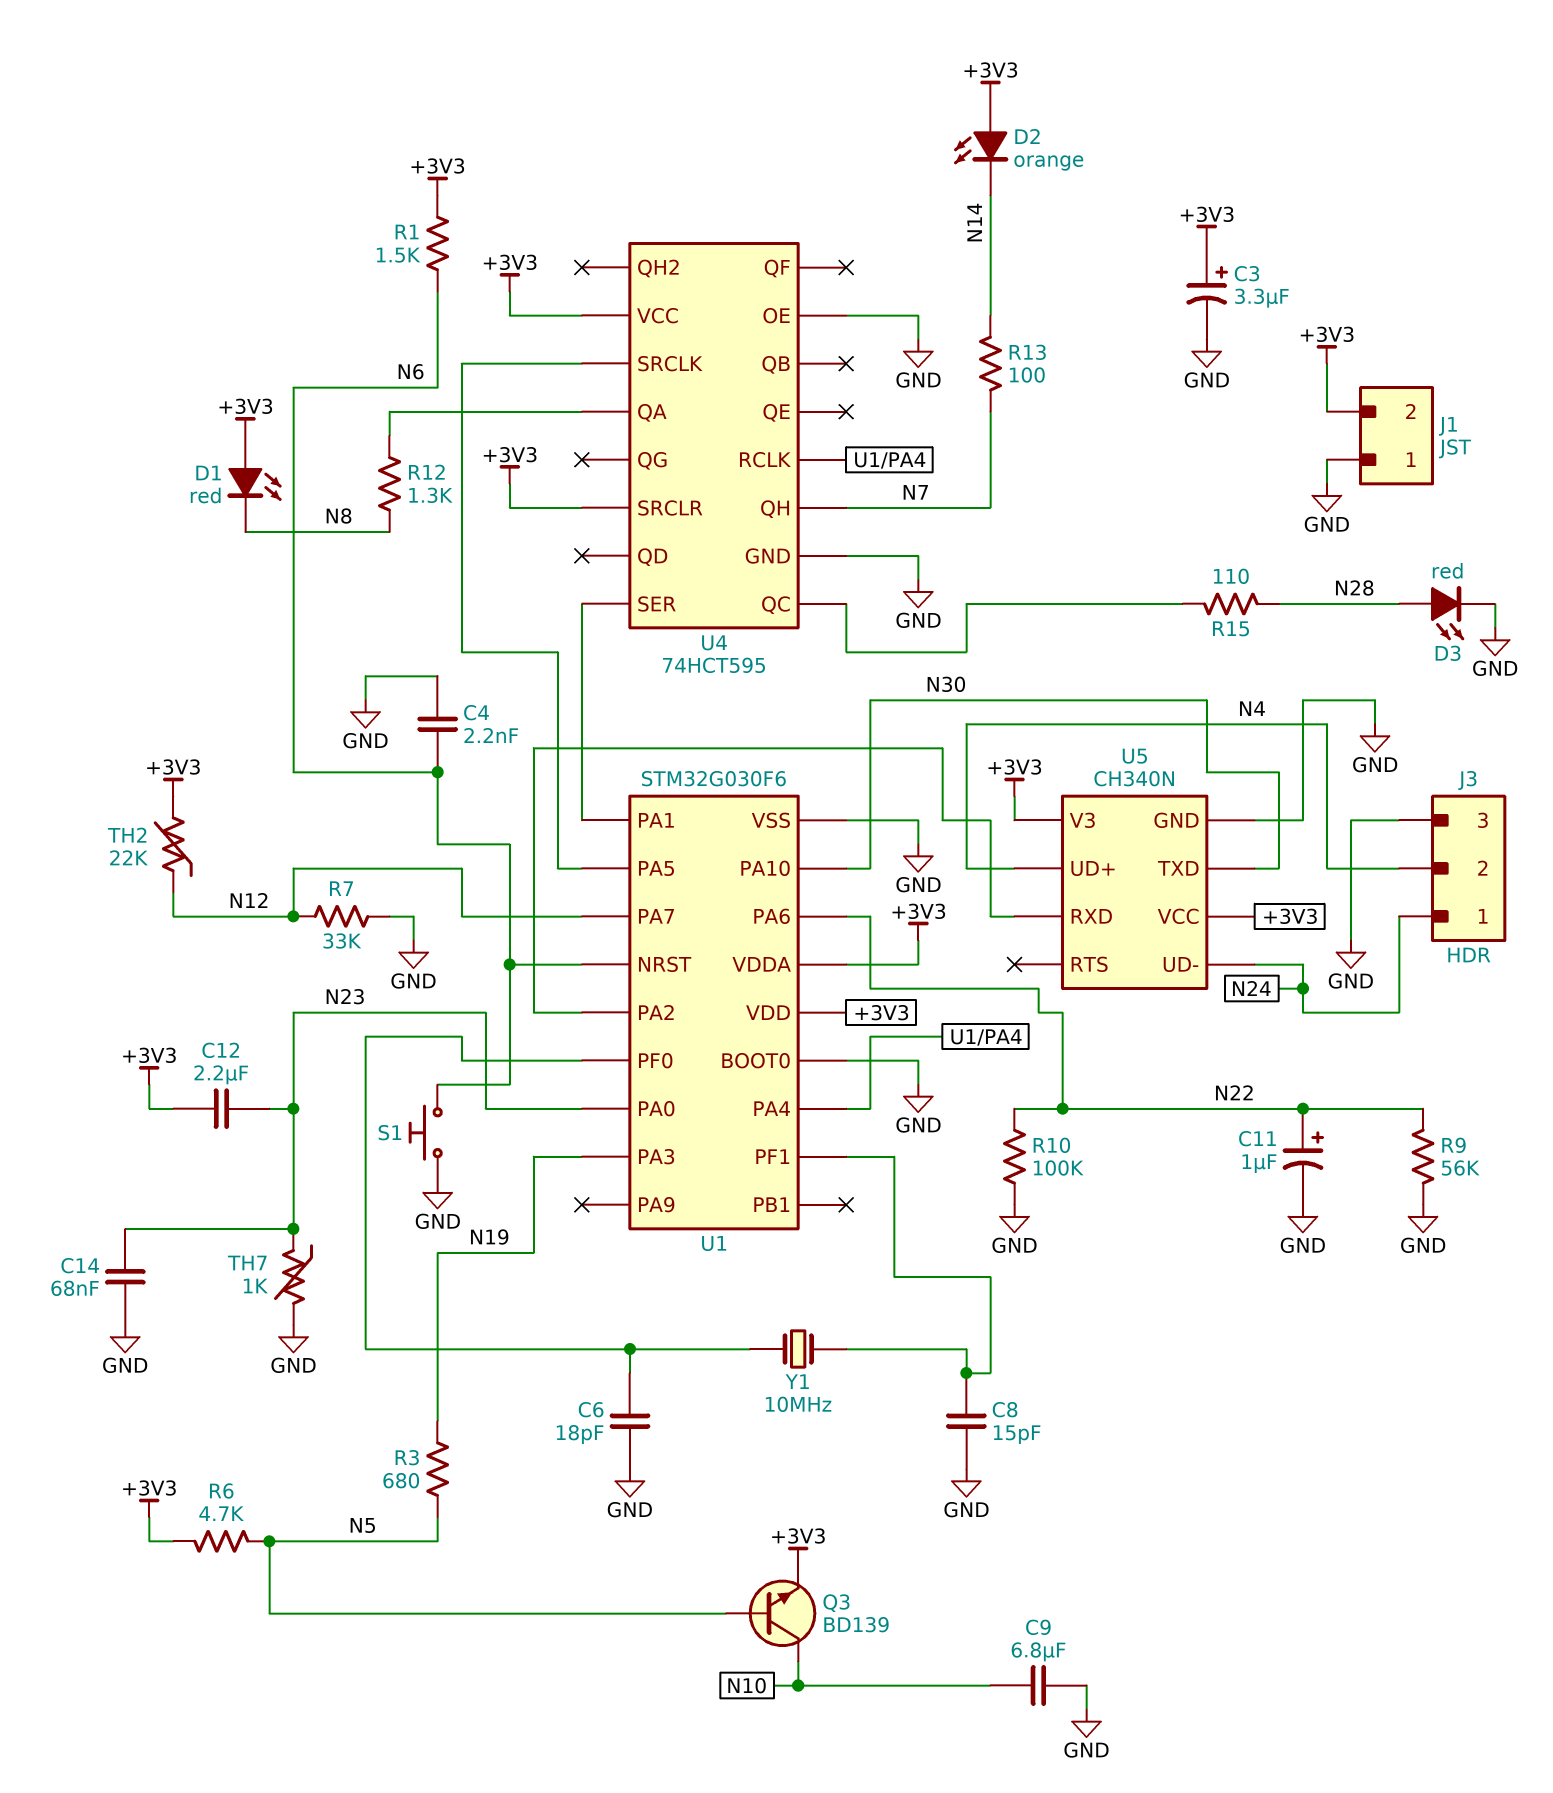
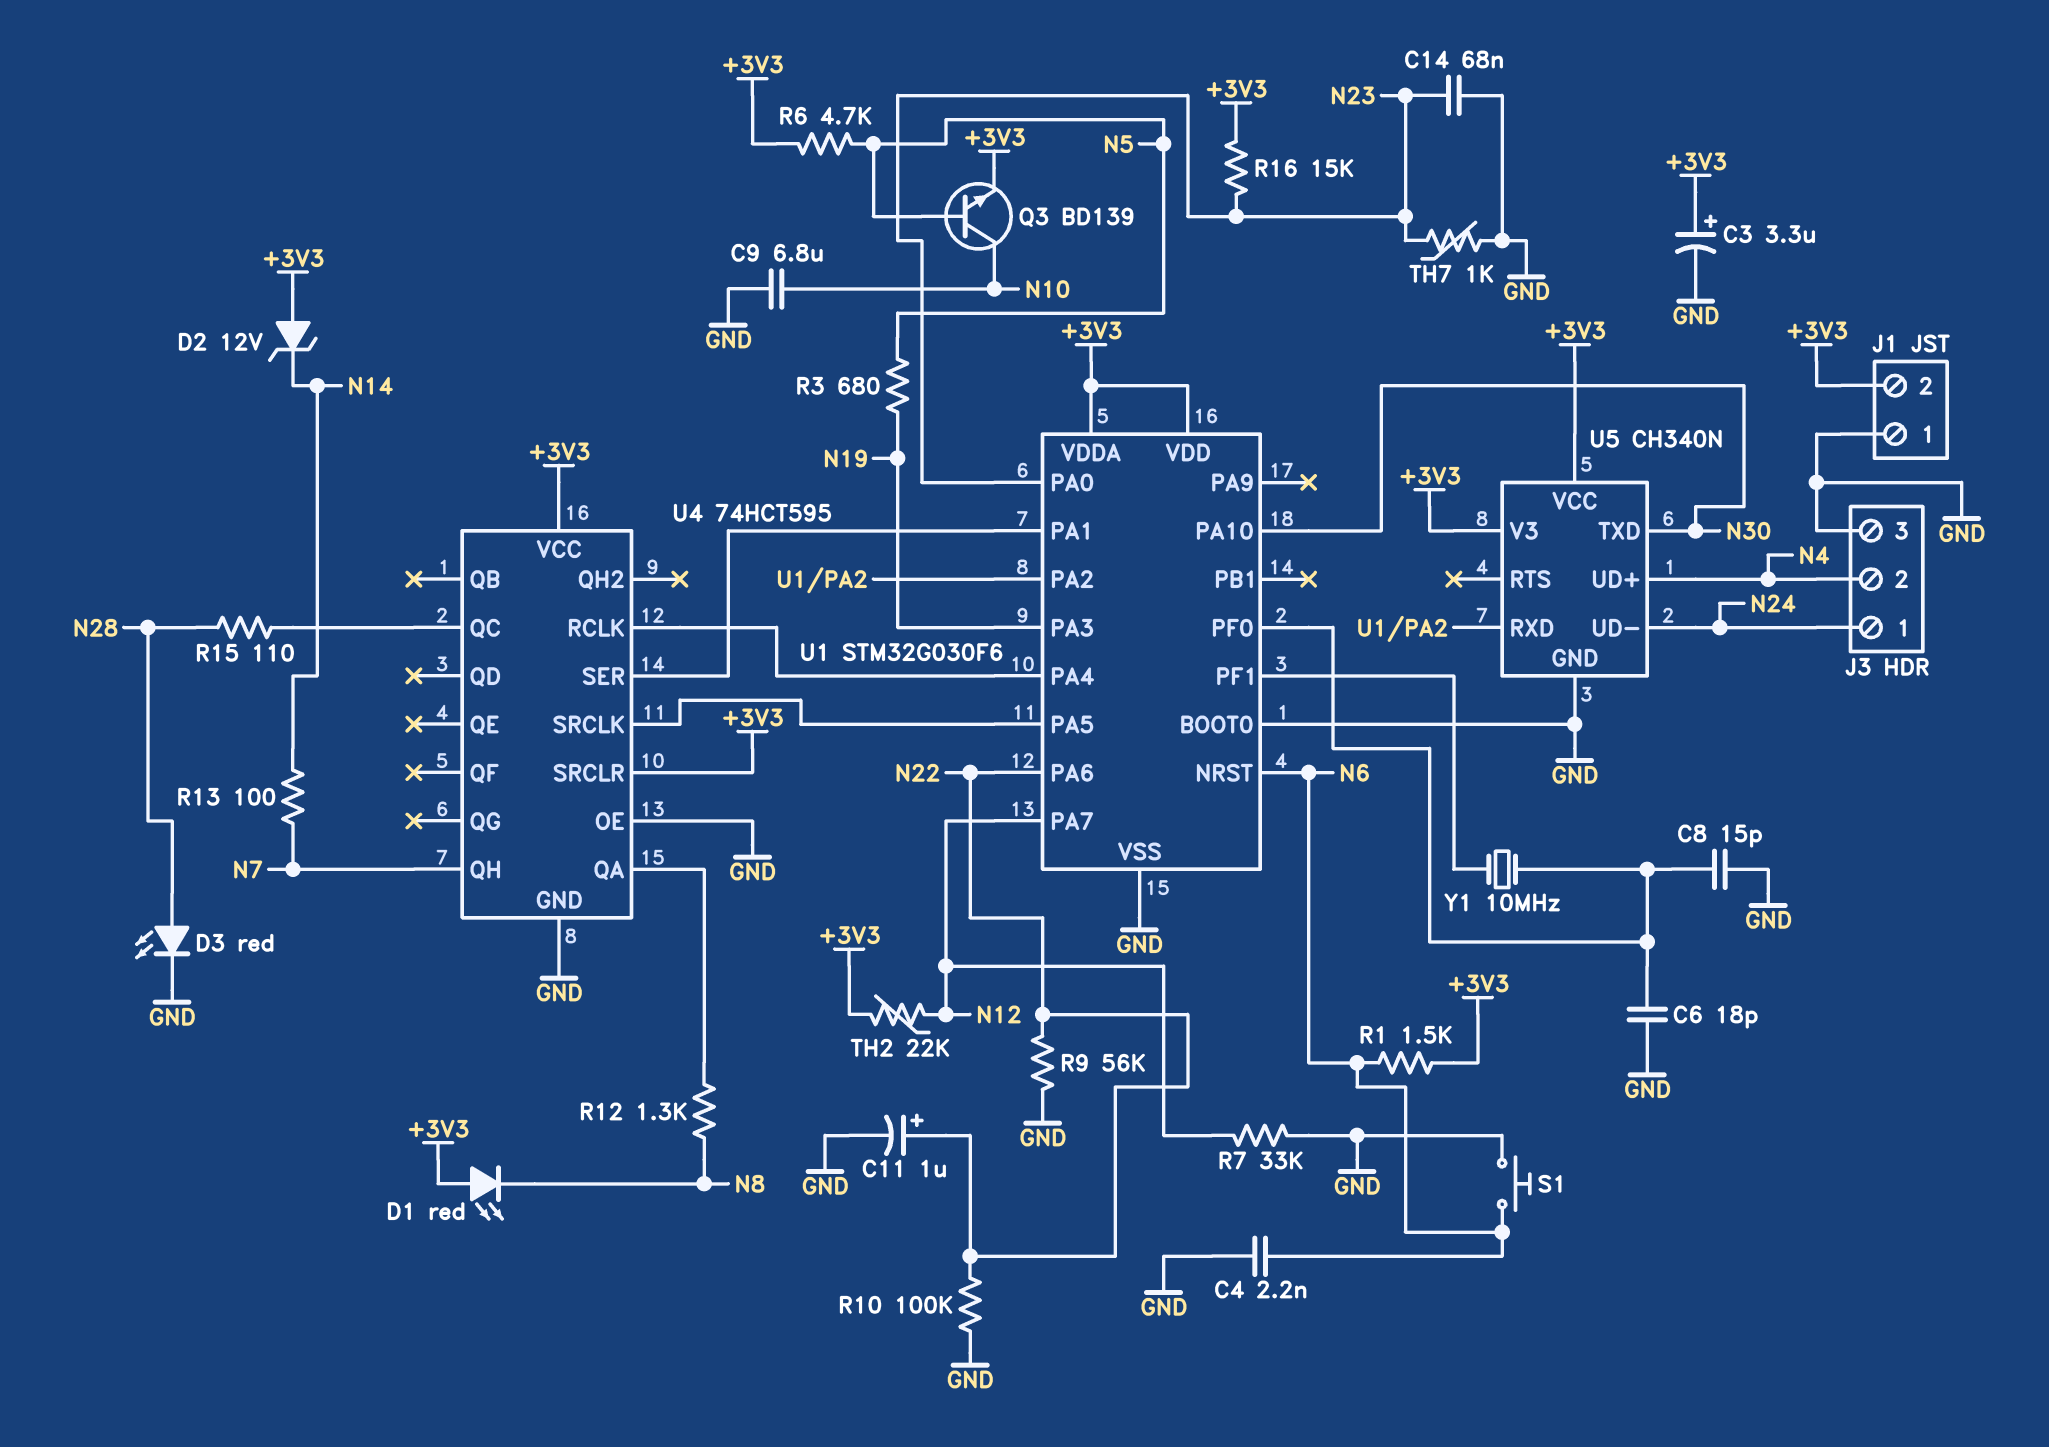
C8: 15pF (GND, U1/PF1) -> 15pF (GND, U1/PF0)
C12: 2.2uF (+3V3, N23) -> none
D2: LED orange (A +3V3, K N14) -> zener 12V (A +3V3, K N14)
R16: none -> 15k (+3V3, N23)

